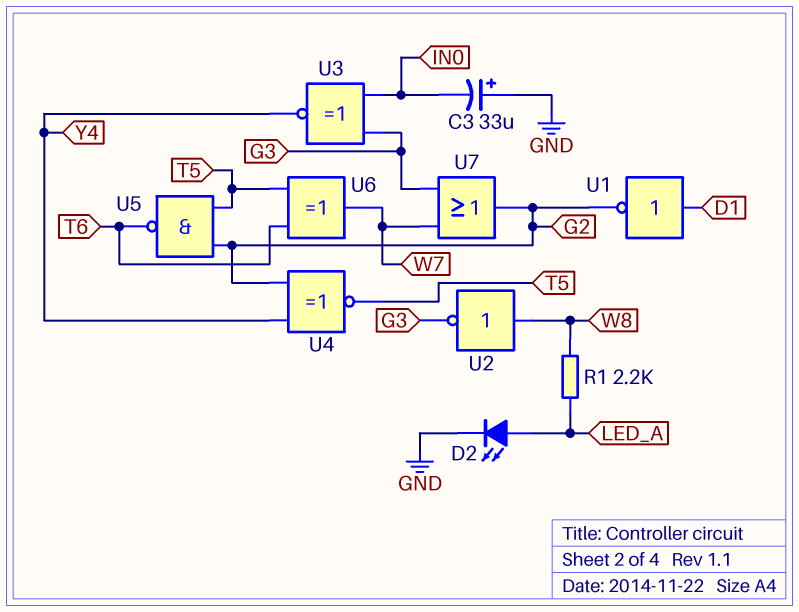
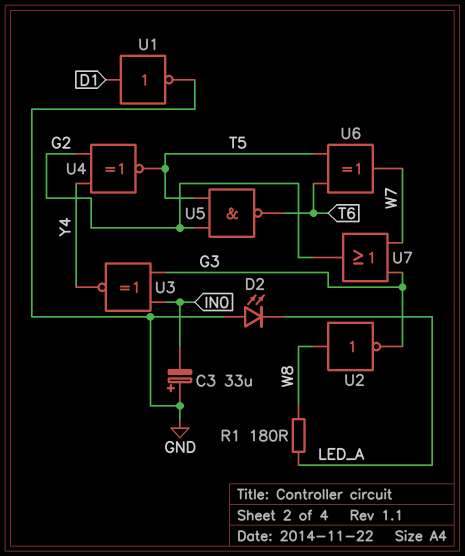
D2: LED (A LED_A, K GND) -> LED (A GND, K LED_A)
R1: 2.2k (LED_A, W8) -> 180 (LED_A, W8)
U1: NOT (in D1, out G2) -> NOT (in D1, out GND)

